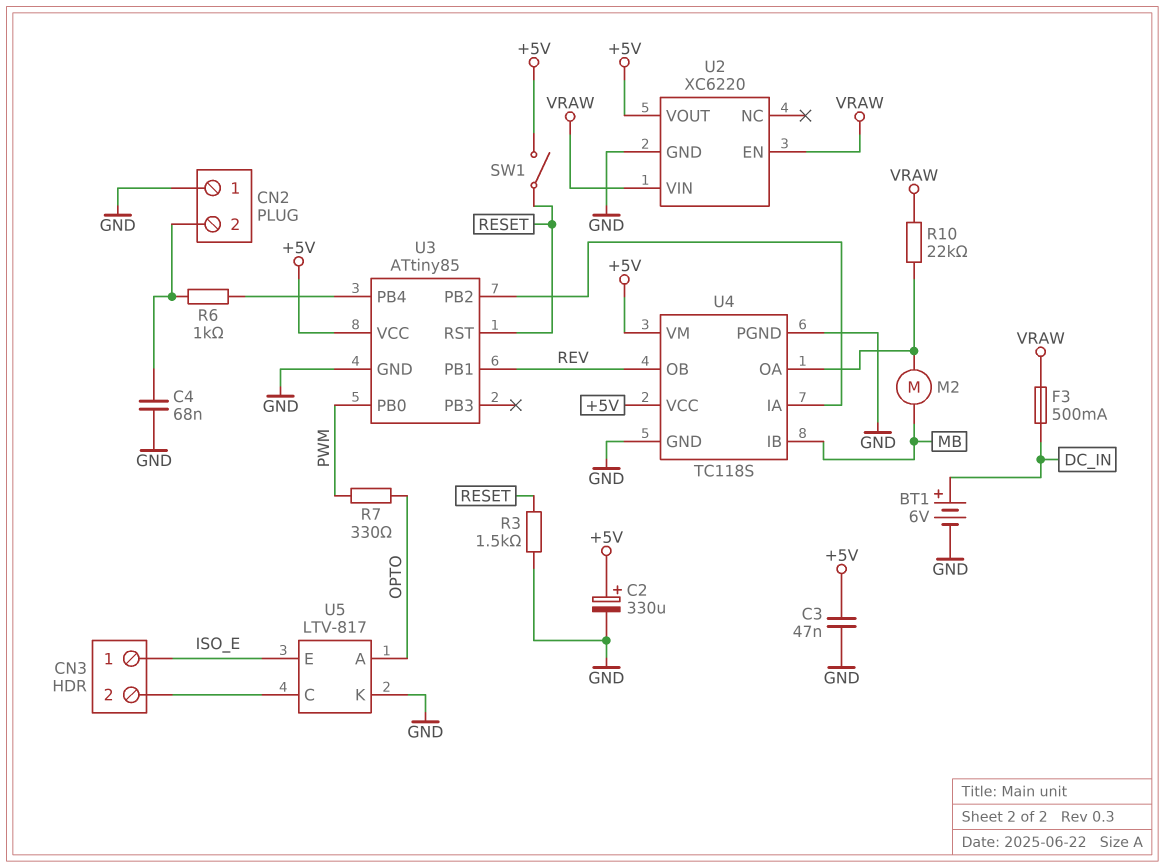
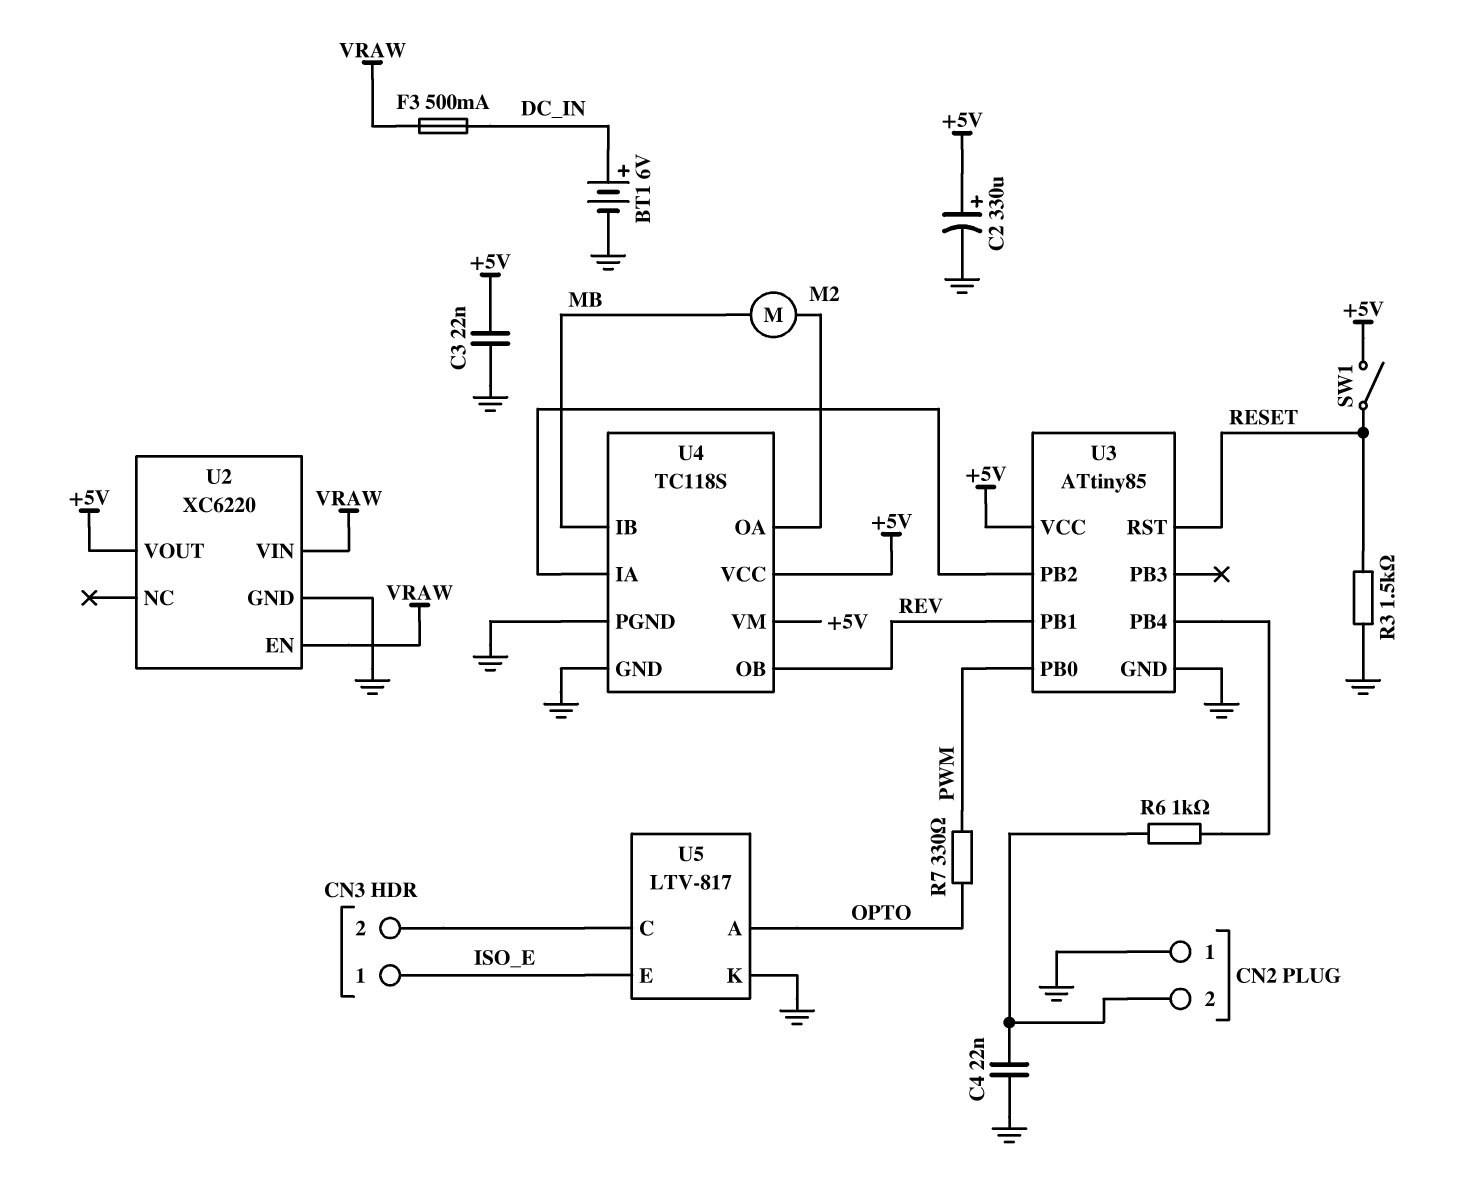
C3: 47nF (+5V, GND) -> 22nF (+5V, GND)
C4: 68nF (CN2/2, GND) -> 22nF (CN2/2, GND)
R10: 22k (U4/OA, VRAW) -> none

